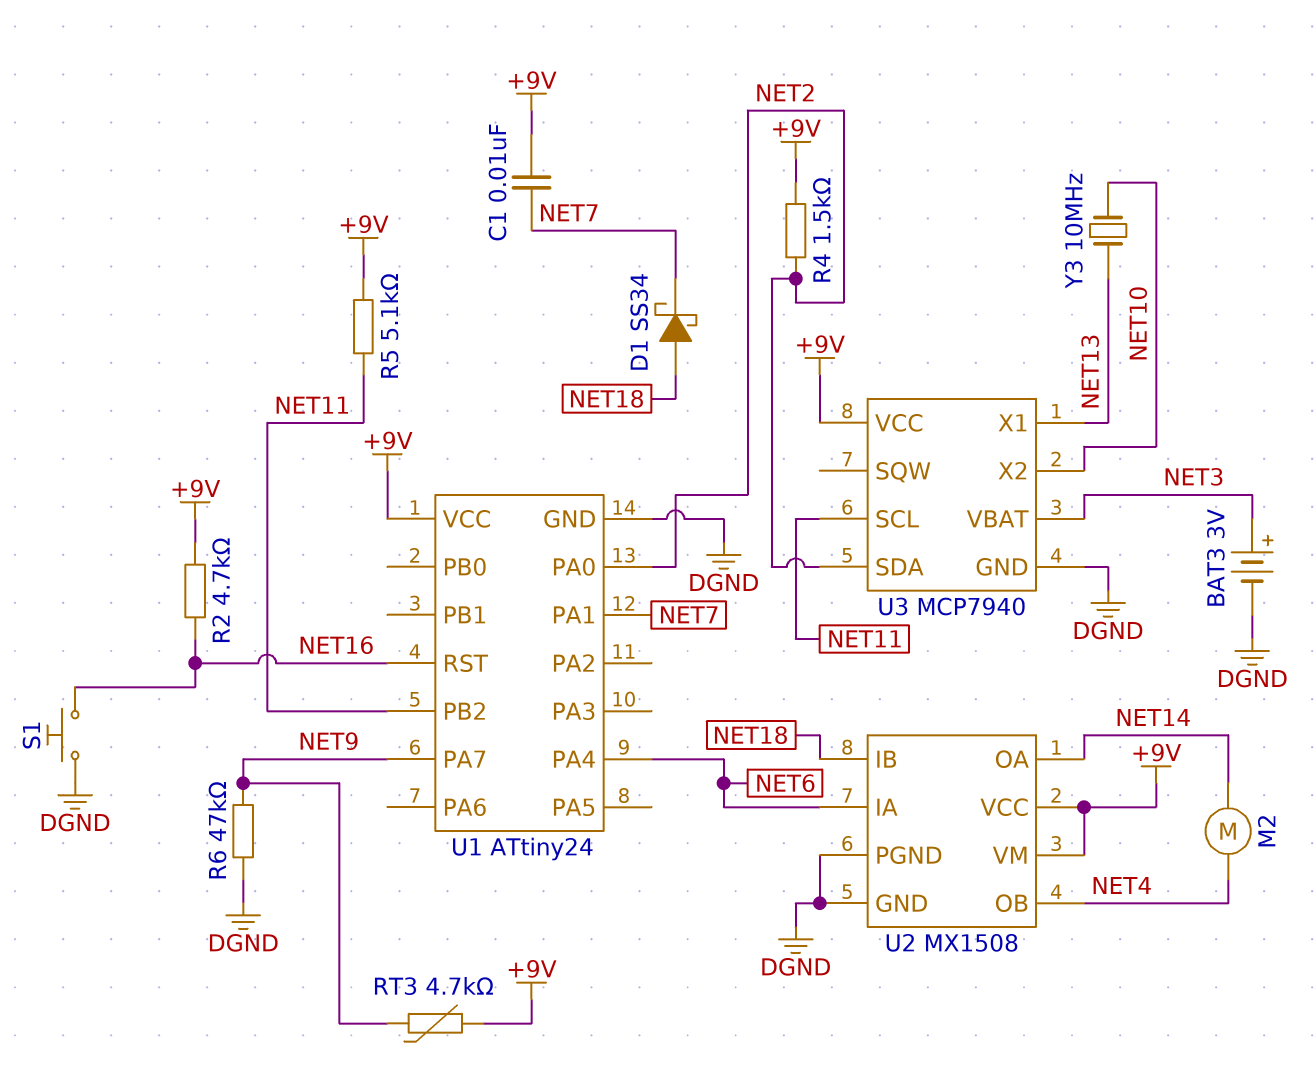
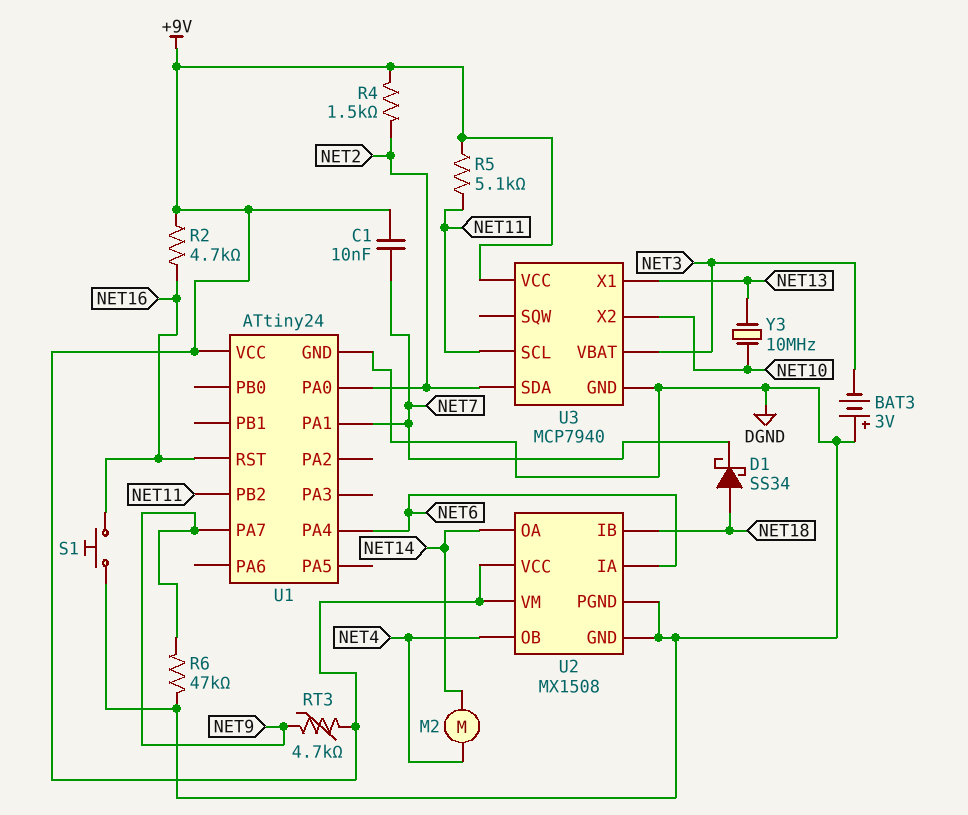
BAT3: 3V (plus NET3, minus DGND) -> 3V (plus DGND, minus NET3)

